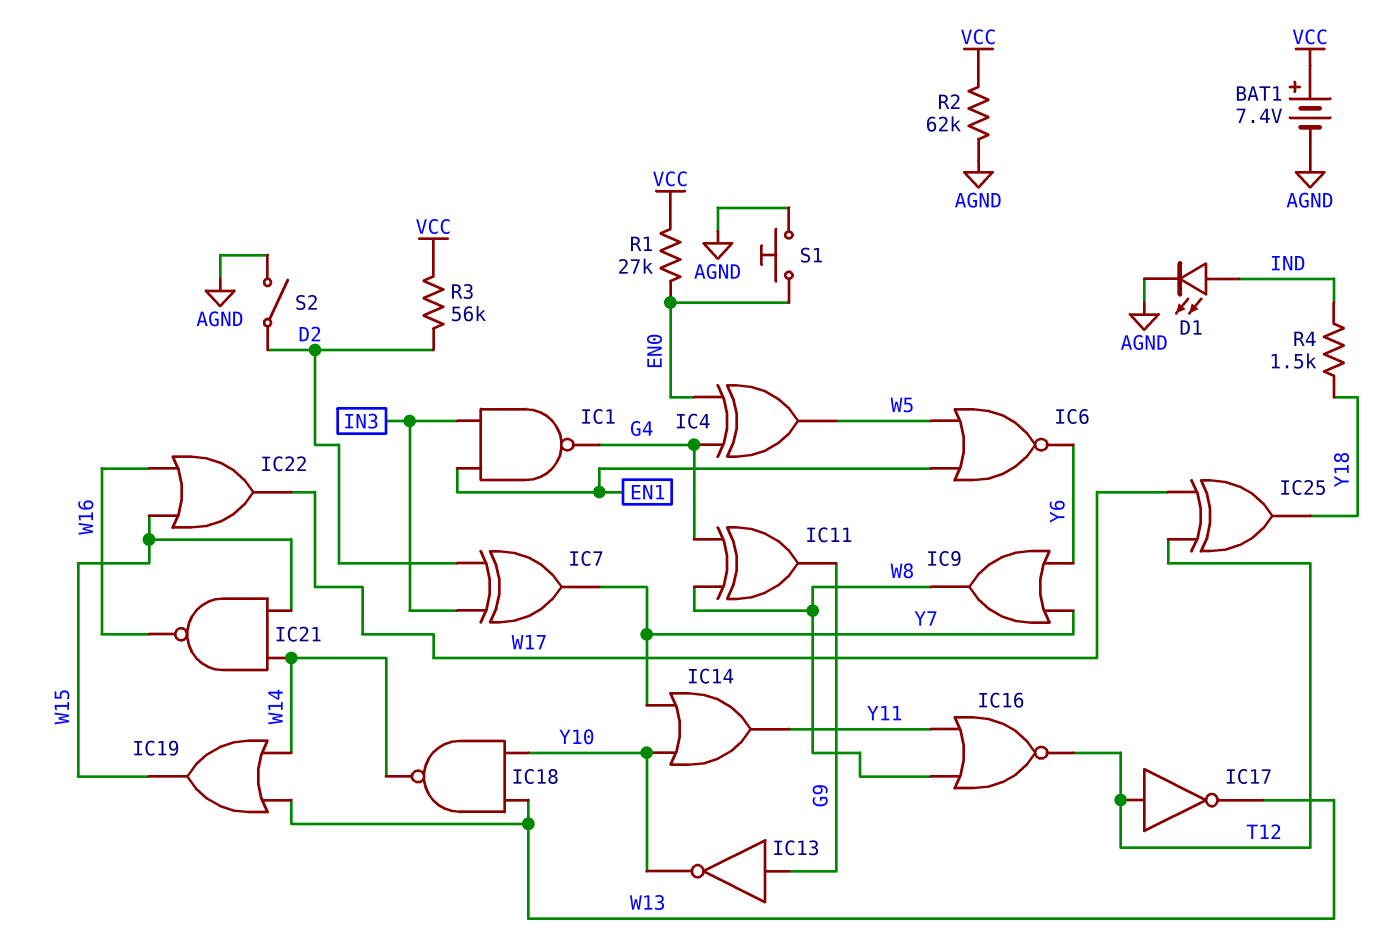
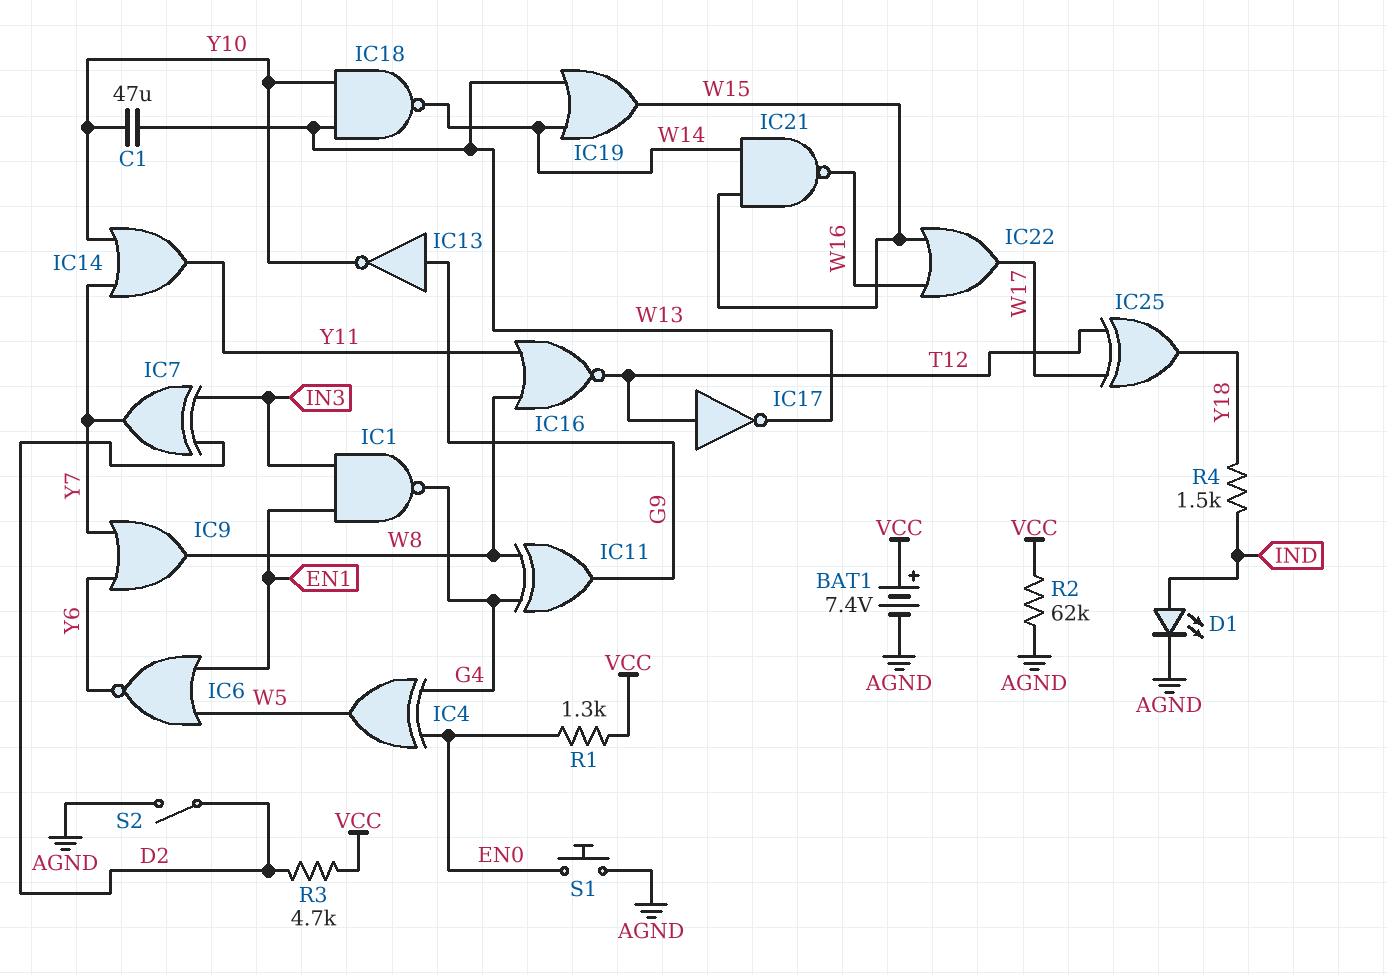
C1: none -> 47uF (W13, Y10)
R1: 27k (EN0, VCC) -> 1.3k (EN0, VCC)
R3: 56k (D2, VCC) -> 4.7k (D2, VCC)

